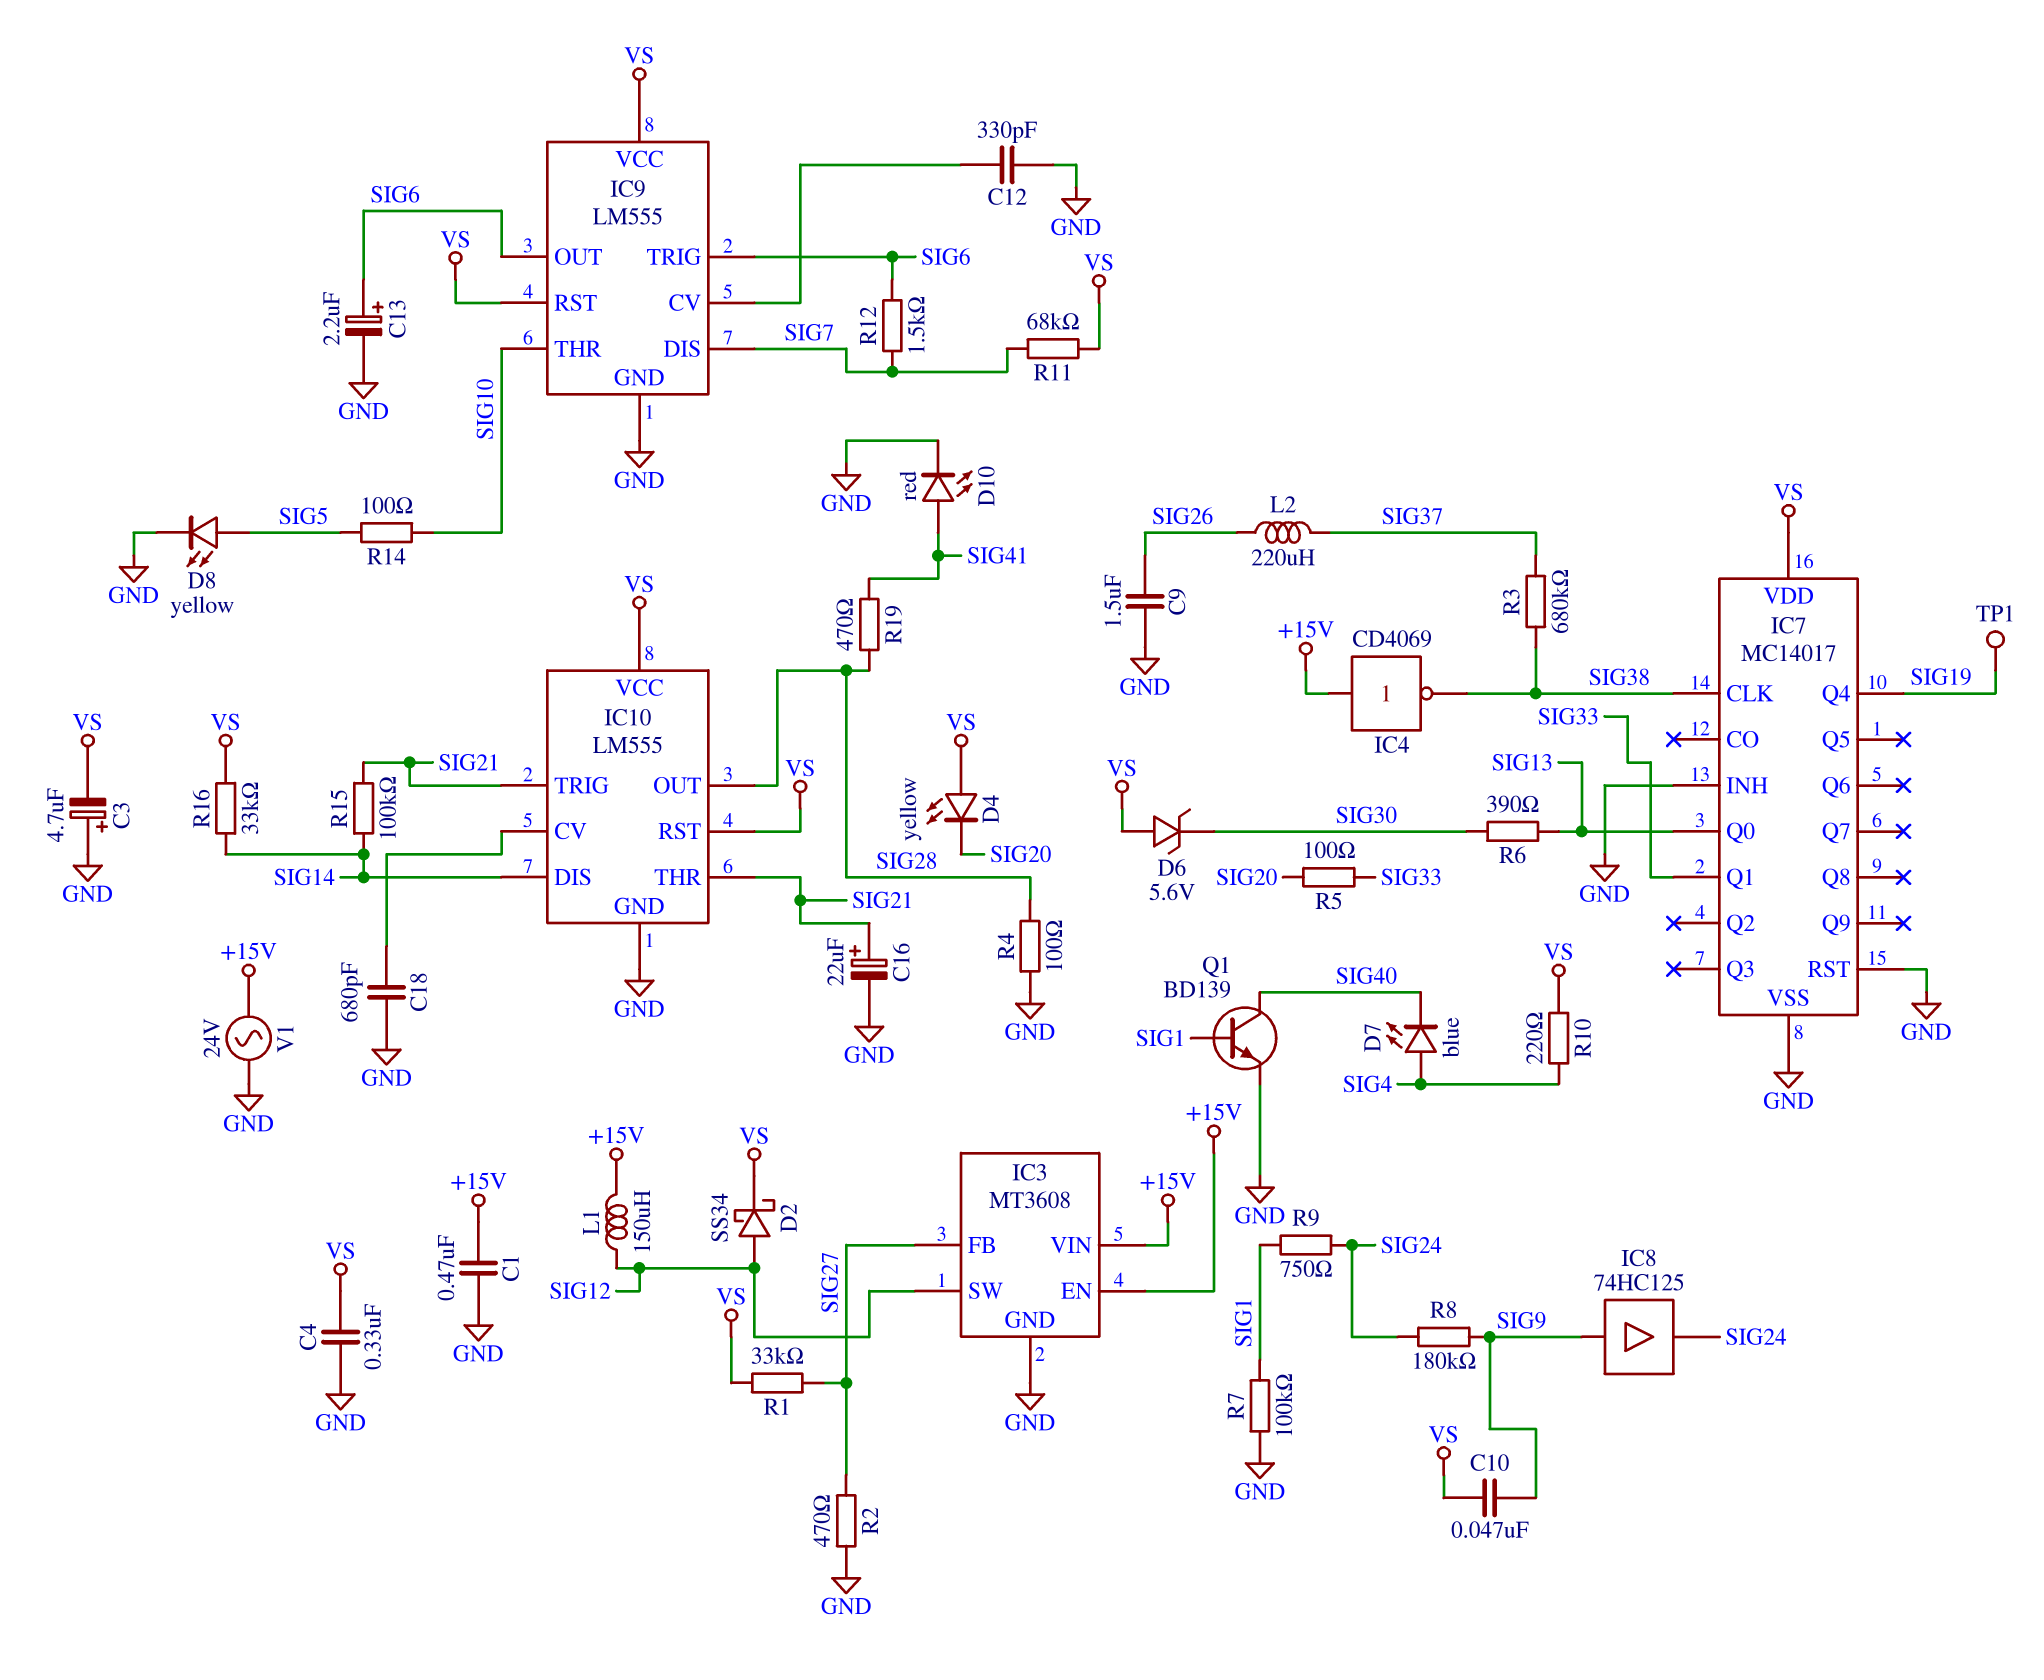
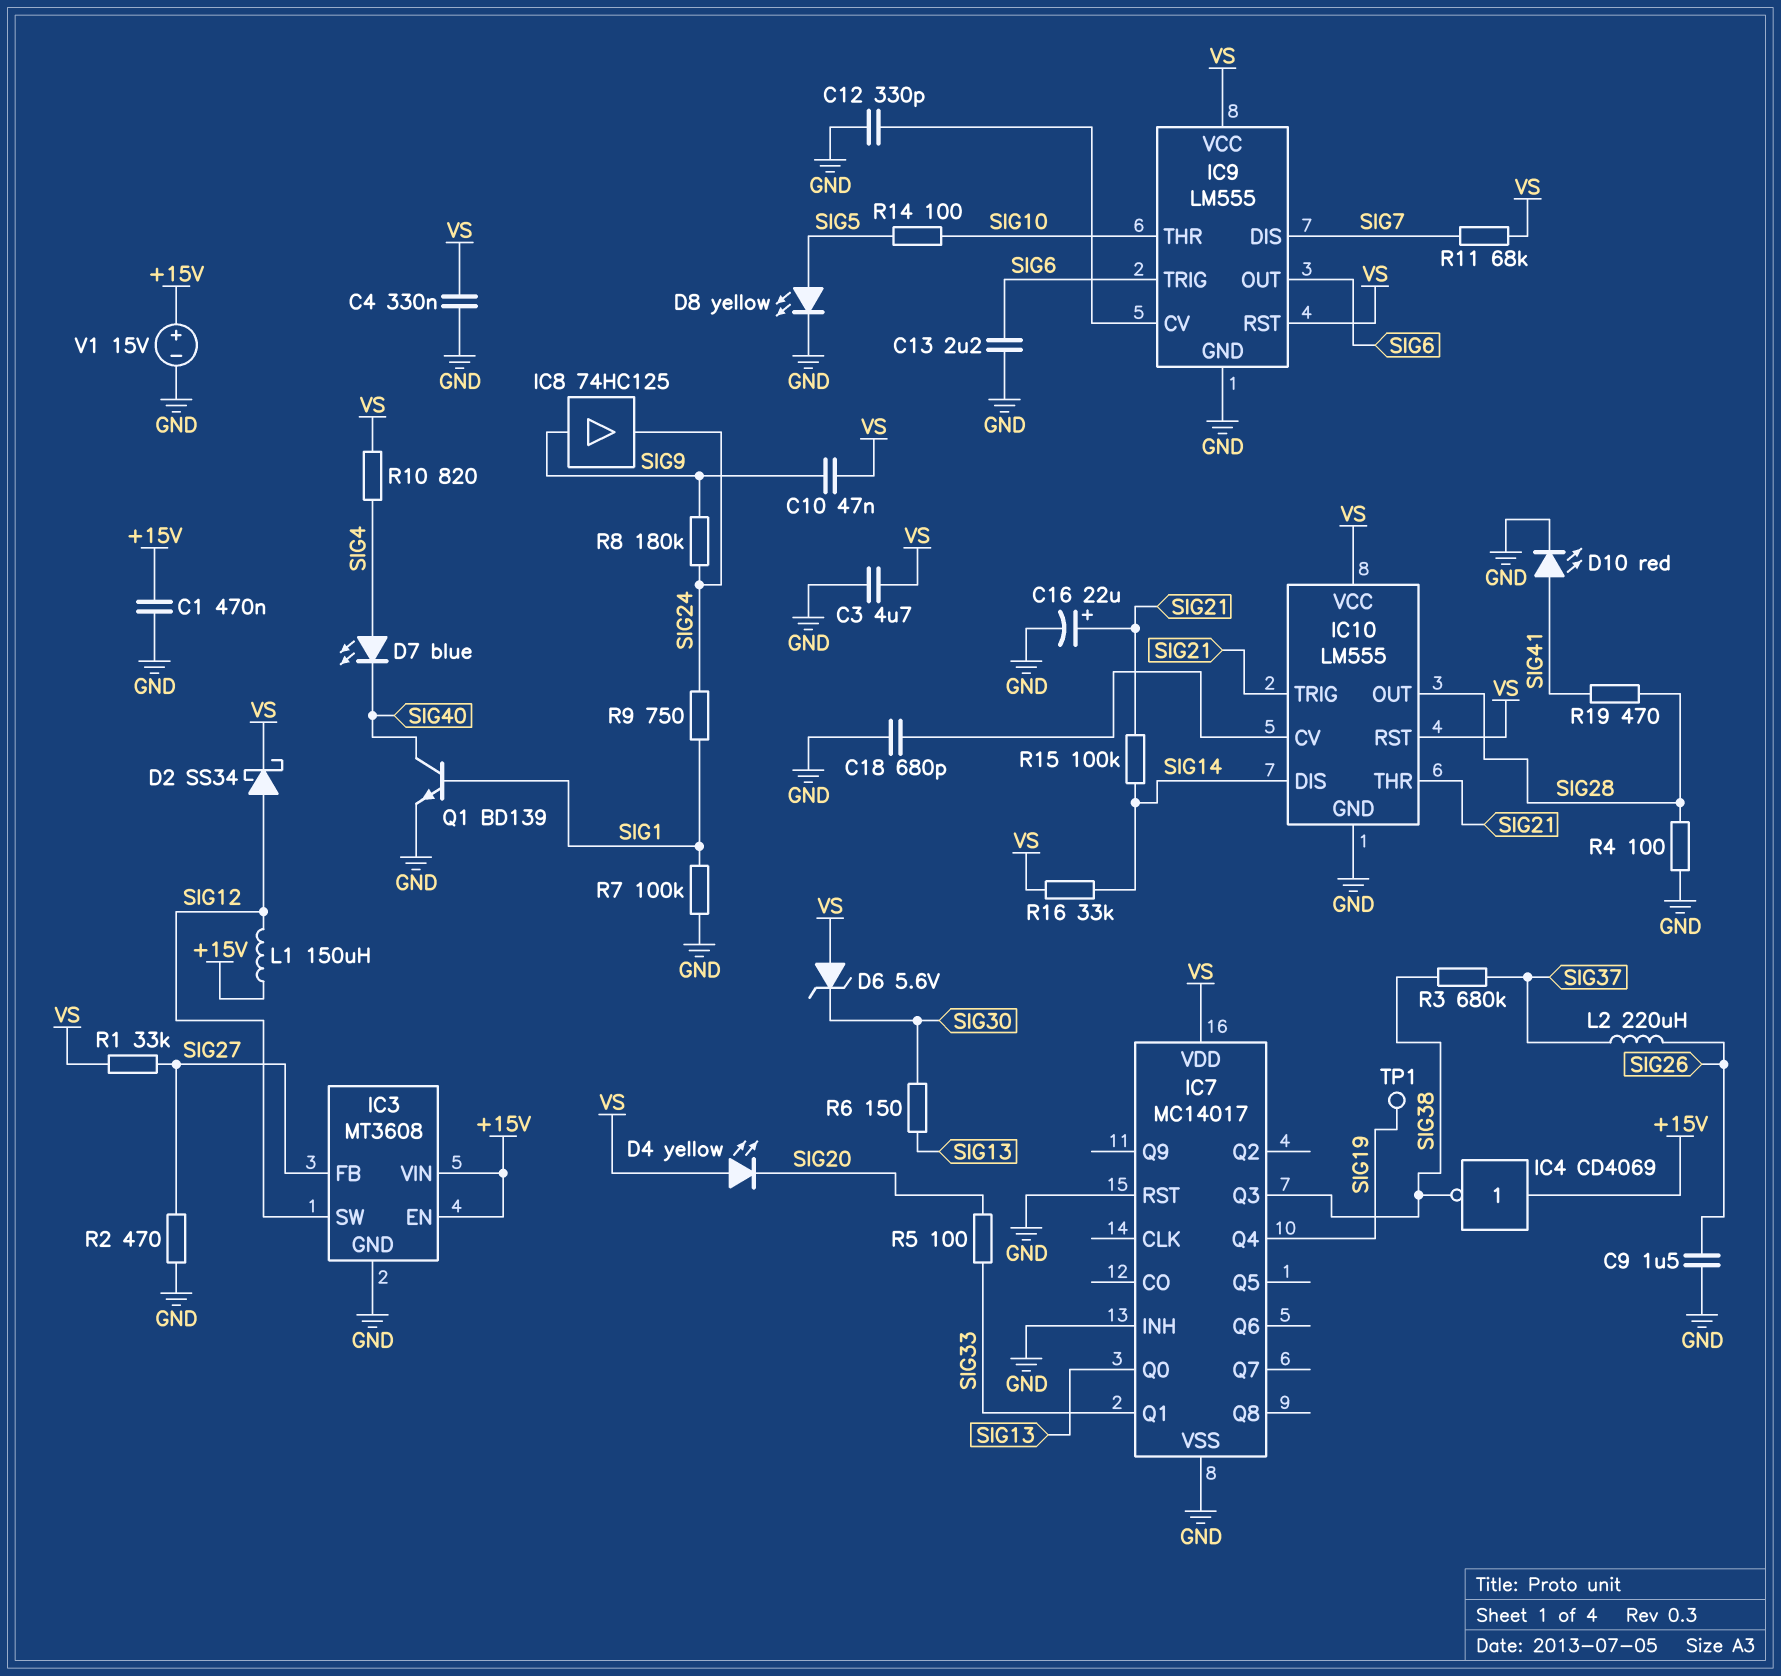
C3: 4.7uF (plus GND, minus VS) -> 4.7uF (GND, VS)
C13: 2.2uF (plus SIG6, minus GND) -> 2.2uF (GND, SIG6)
IC7 pin CLK: SIG38 -> none
IC7 pin Q3: none -> SIG38
R6: 390 (SIG13, SIG30) -> 150 (SIG13, SIG30)
R10: 220 (SIG4, VS) -> 820 (SIG4, VS)
R12: 1.5k (SIG6, SIG7) -> none
V1: AC 24V (+15V, GND) -> 15V (plus +15V, minus GND)

